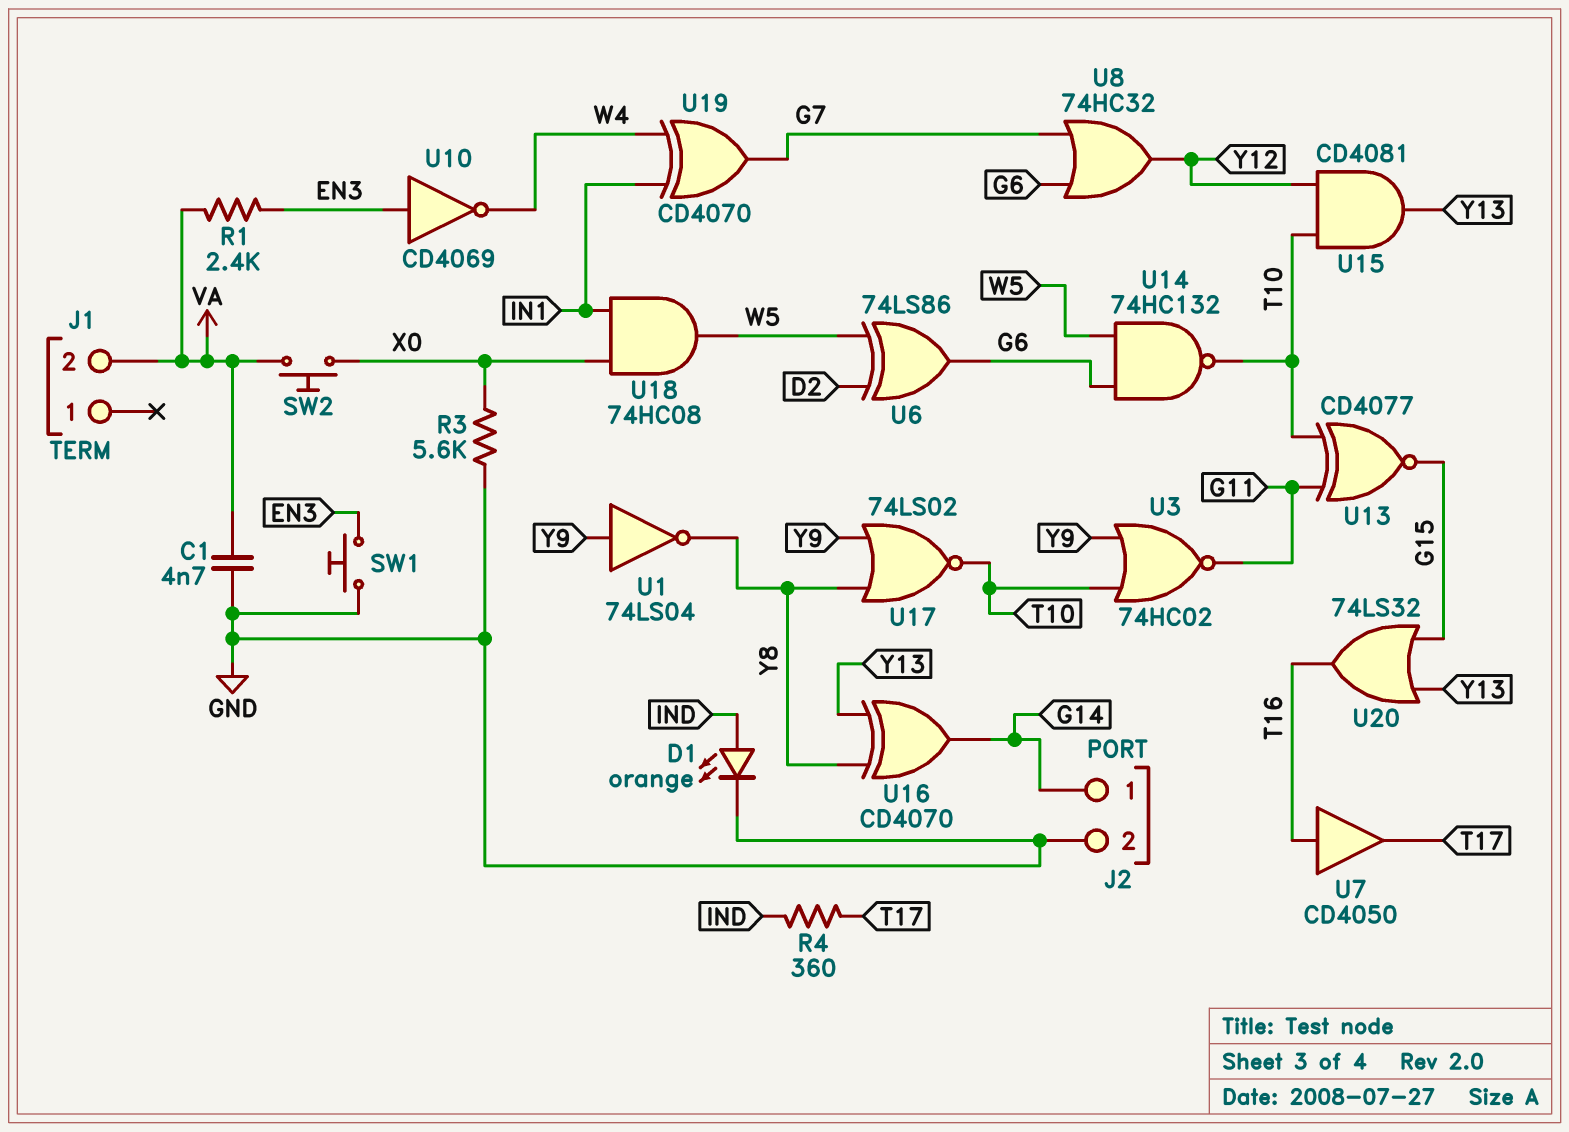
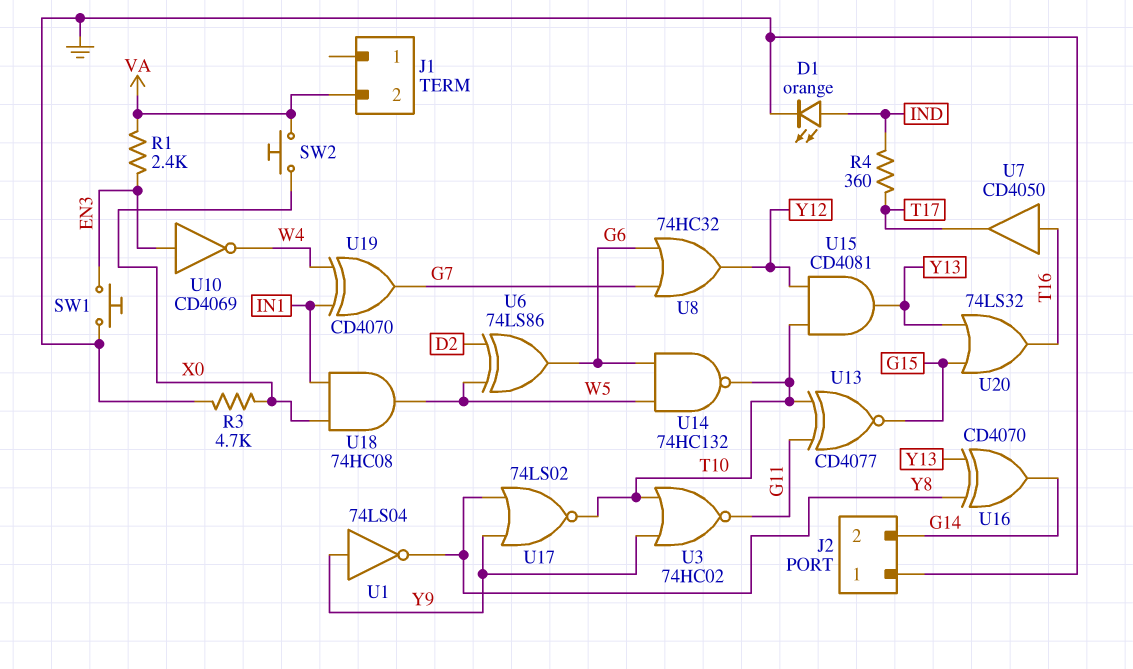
C1: 4.7nF (GND, VA) -> none
J2 pin 1: G14 -> GND
J2 pin 2: GND -> G14
R3: 5.6k (GND, X0) -> 4.7k (GND, X0)

